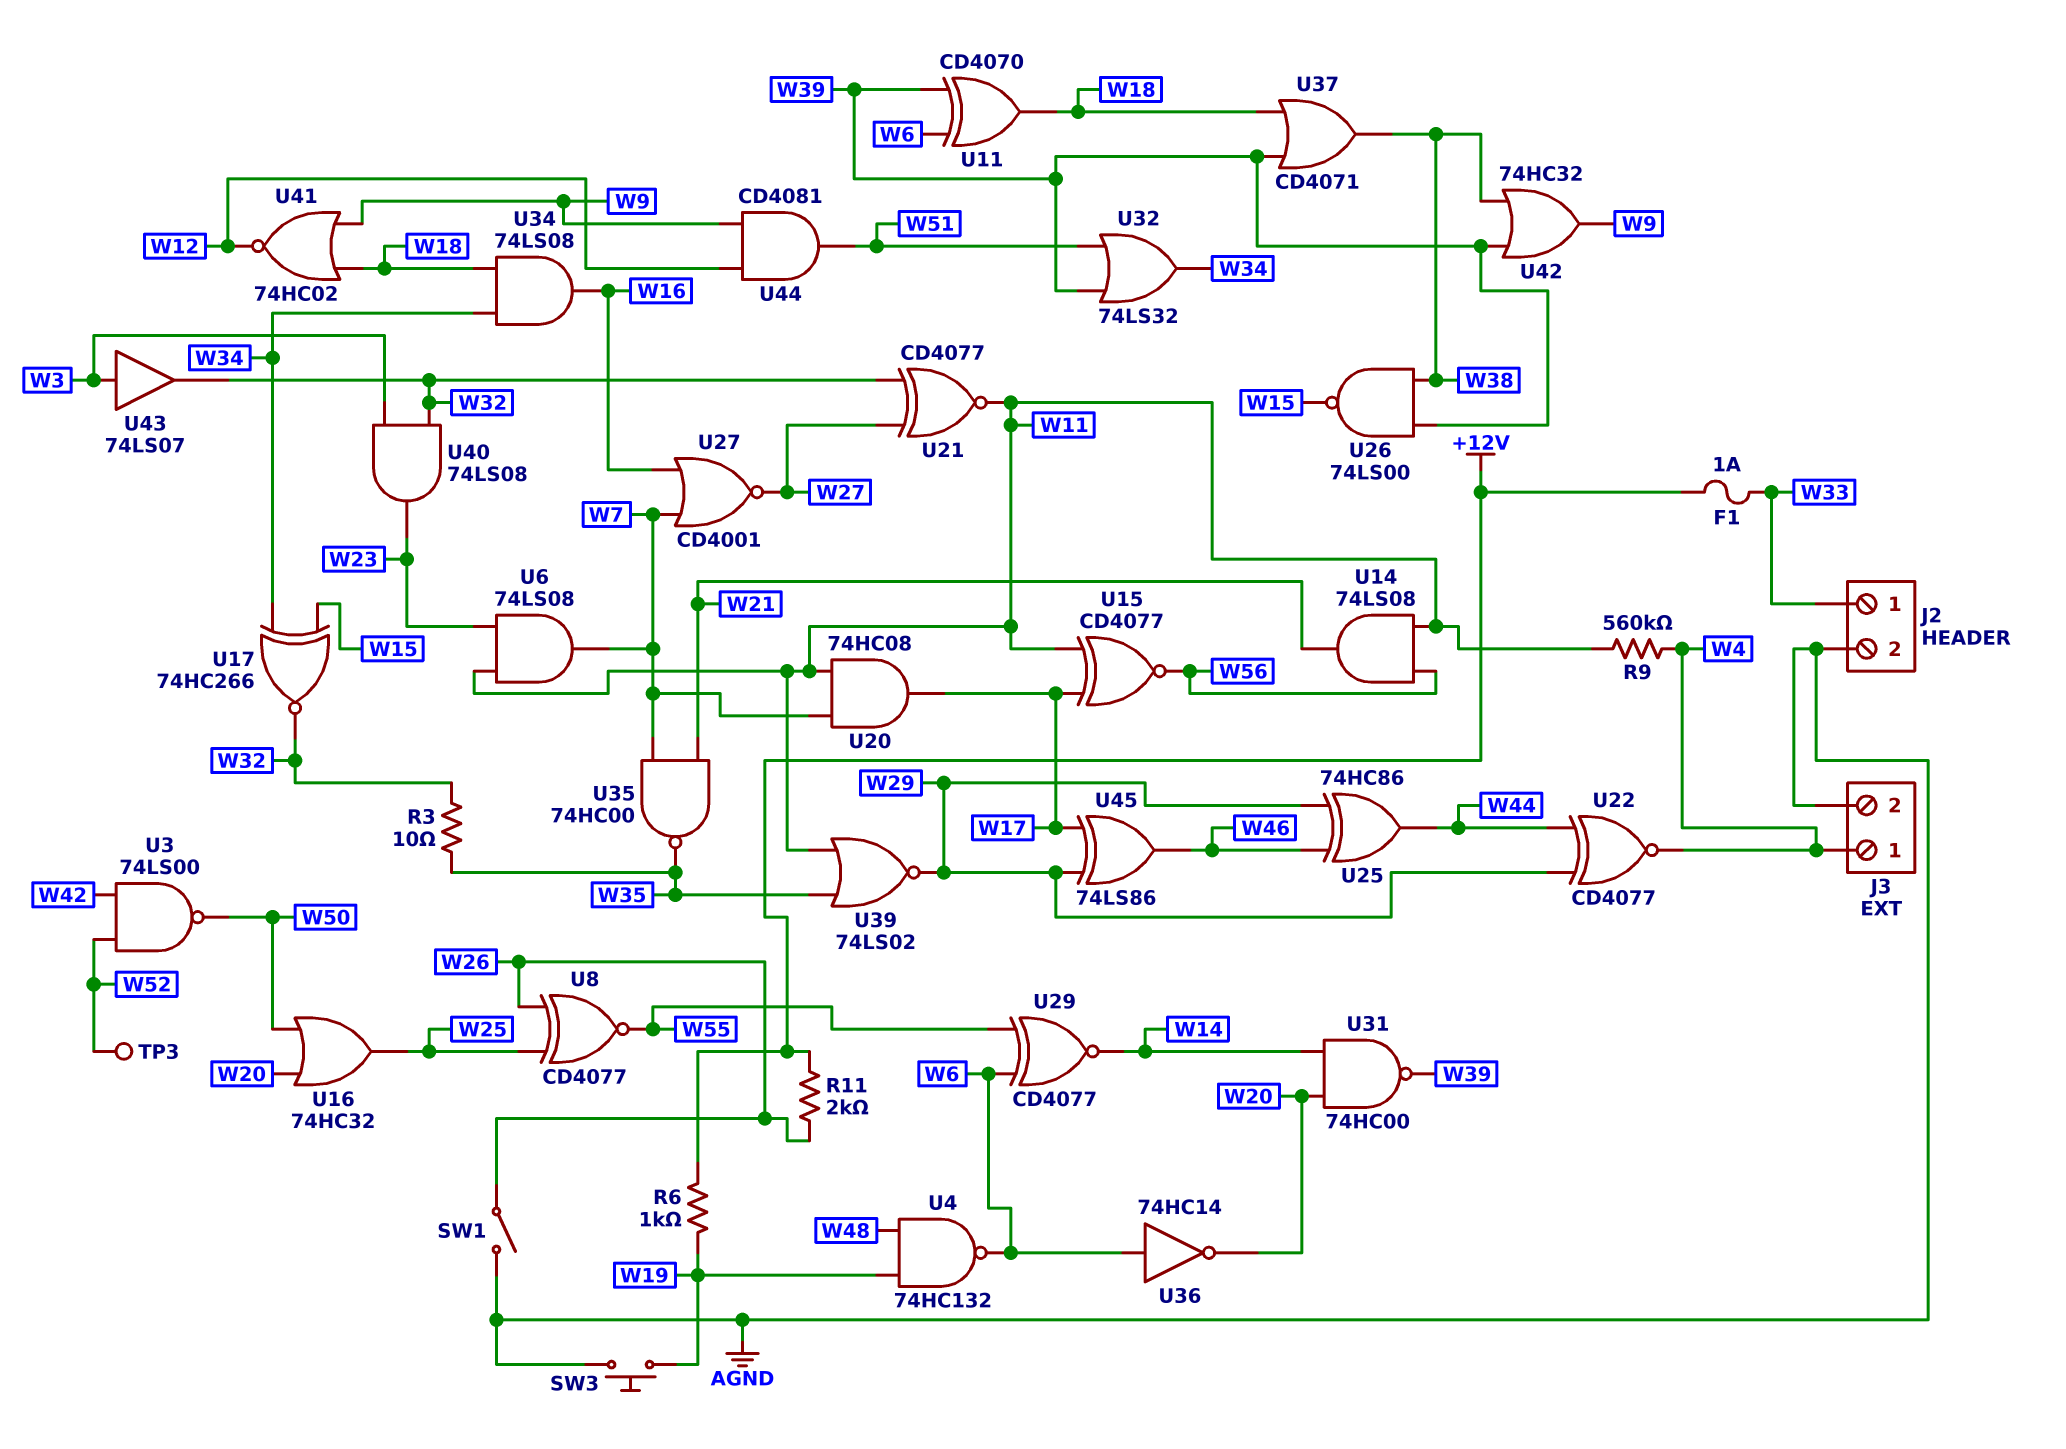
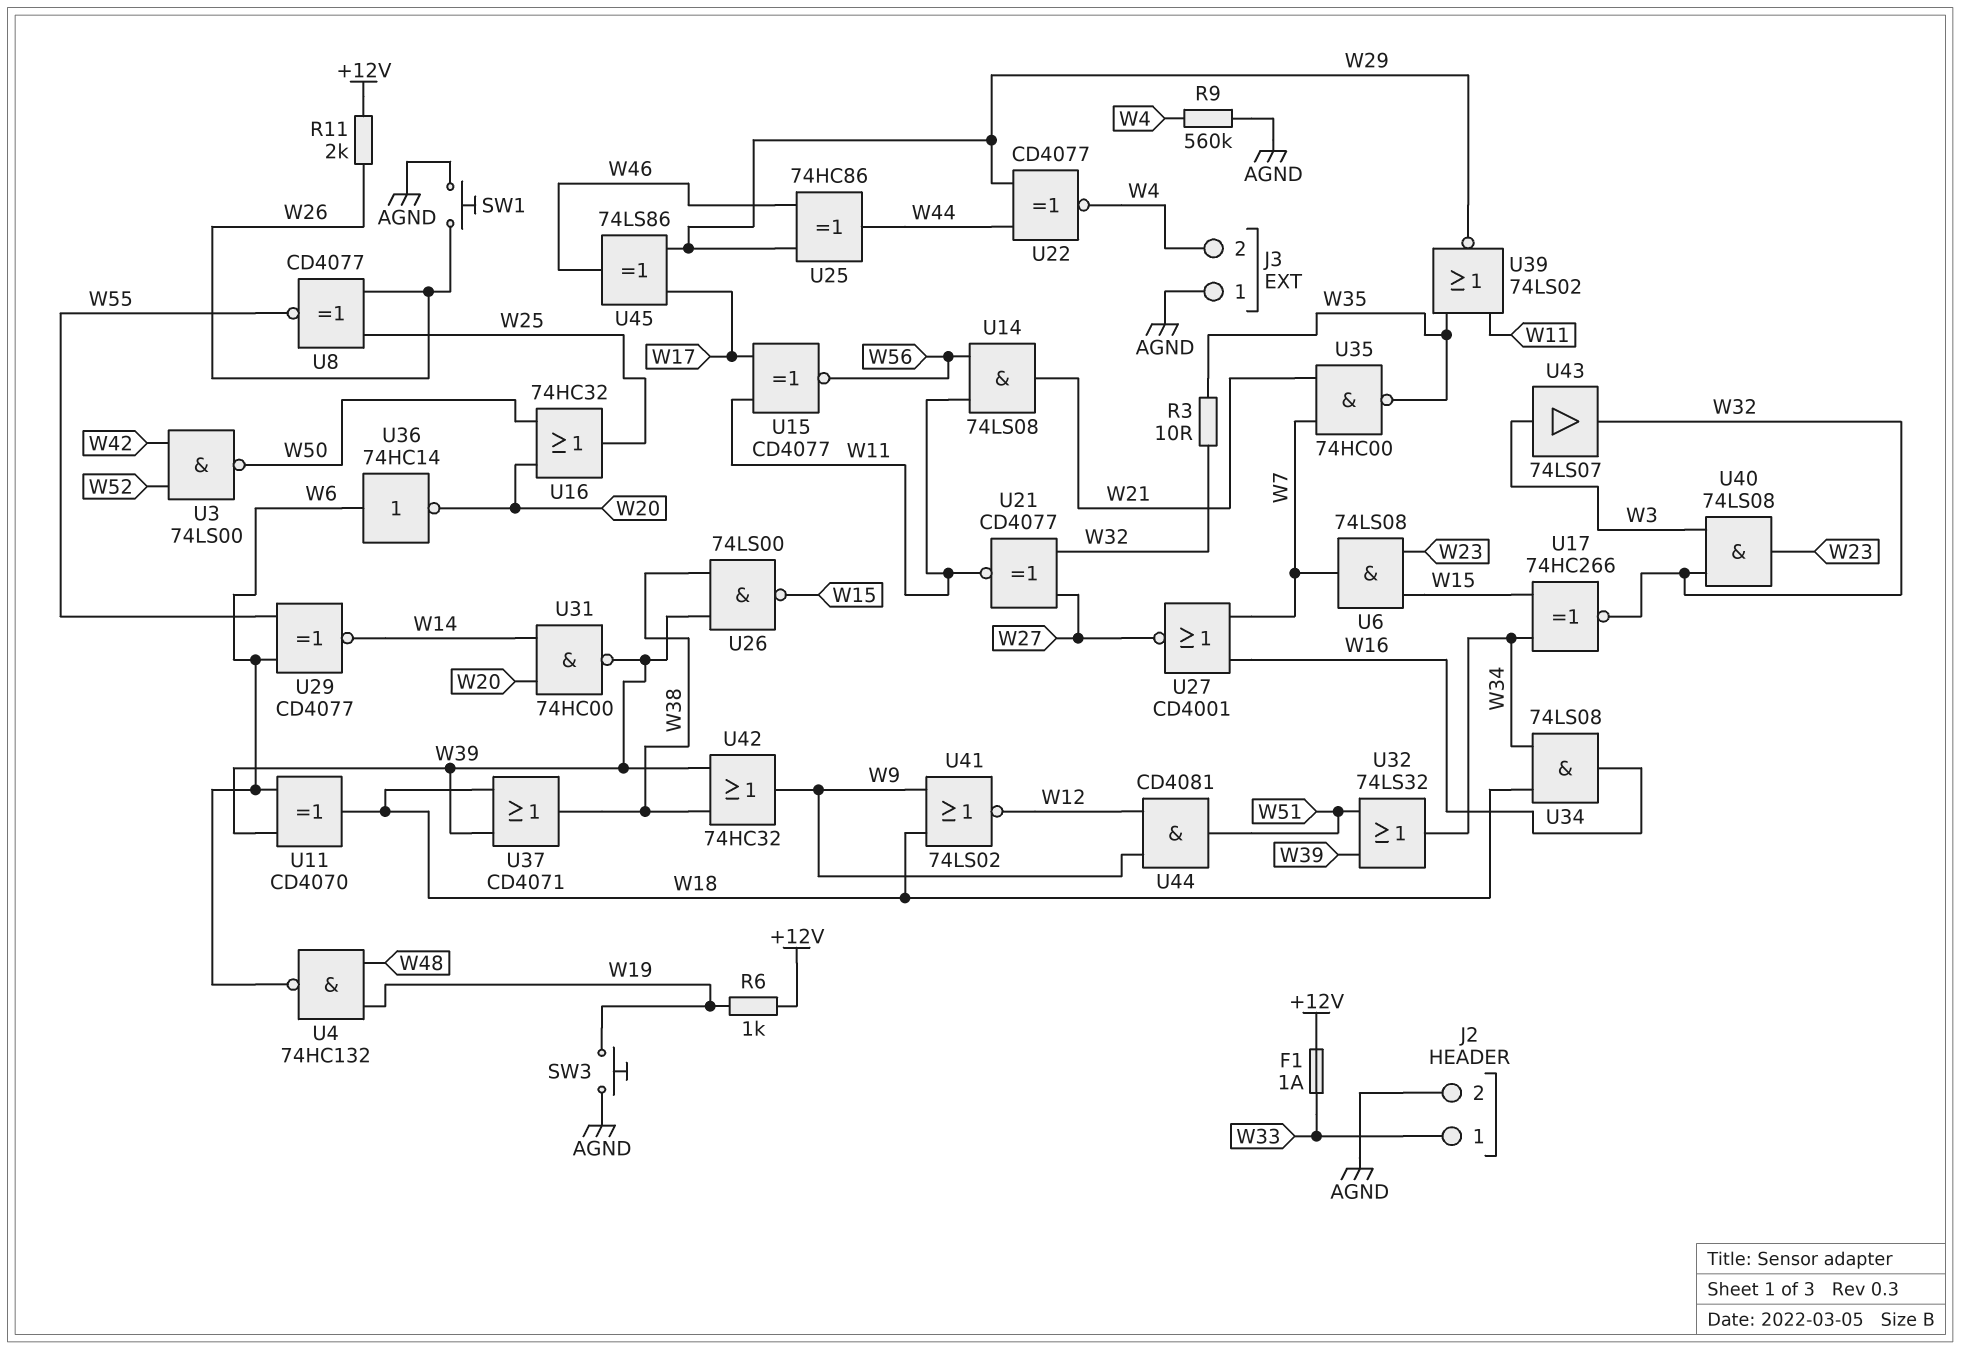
J3 pin 1: W4 -> AGND
J3 pin 2: AGND -> W4
R9: 560k (W4, W11) -> 560k (AGND, W4)
SW1: switch (AGND, W26) -> button (AGND, W26)
TP3: test point (W52) -> none
U6: AND 74LS08 (in W11, in W23, out W7) -> AND 74LS08 (in W15, in W23, out W7)
U20: AND 74HC08 (in W7, in W11, out W17) -> none
U41: NOR 74HC02 (in W9, in W18, out W12) -> NOR 74LS02 (in W9, in W18, out W12)

